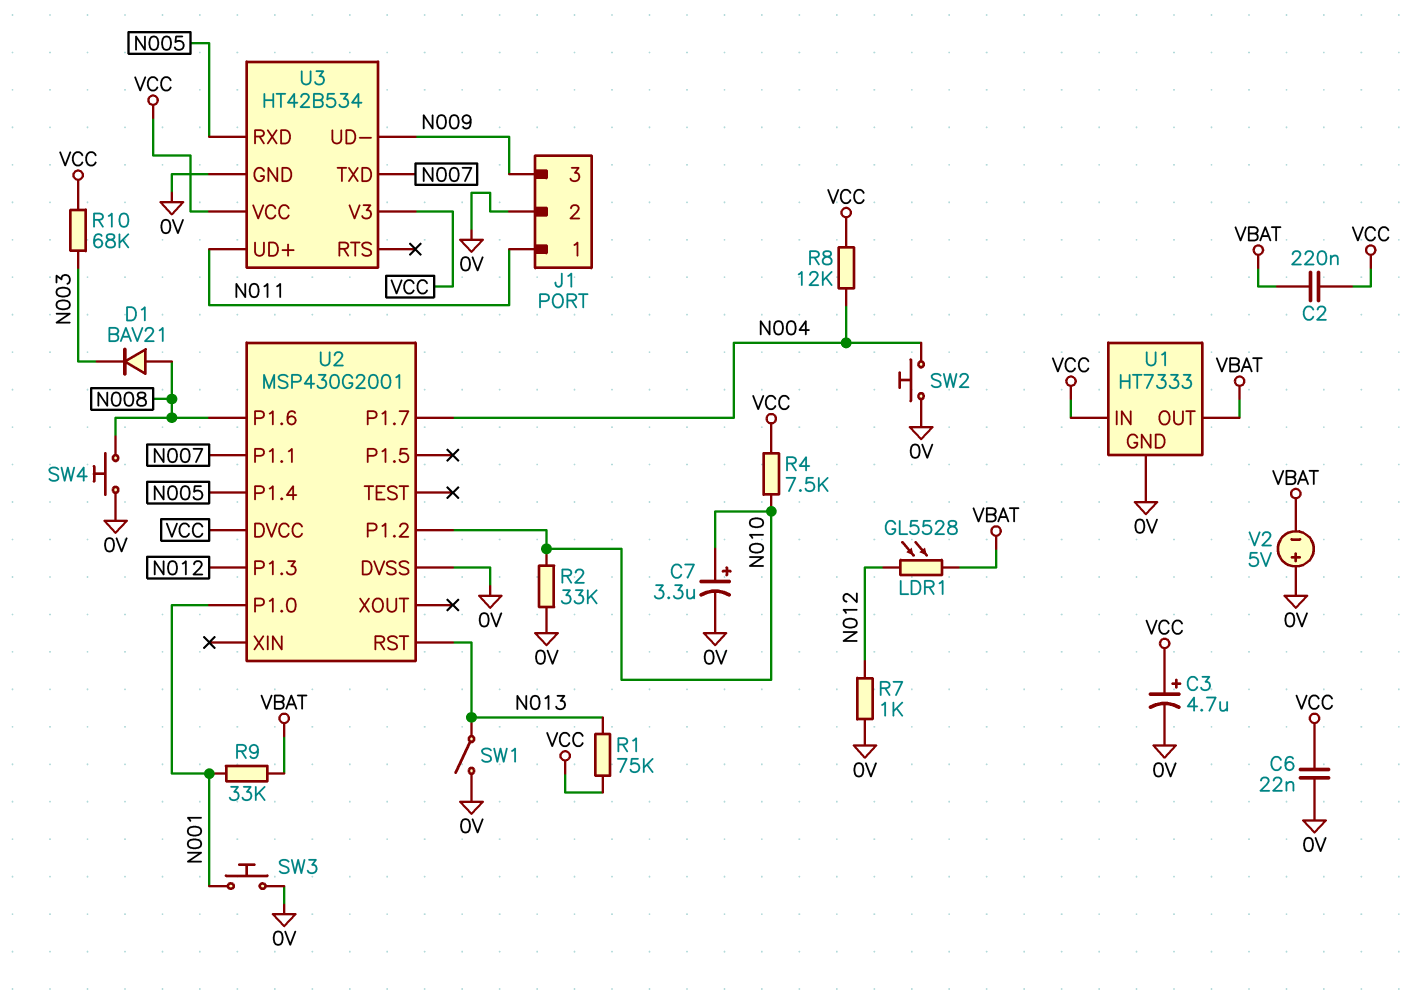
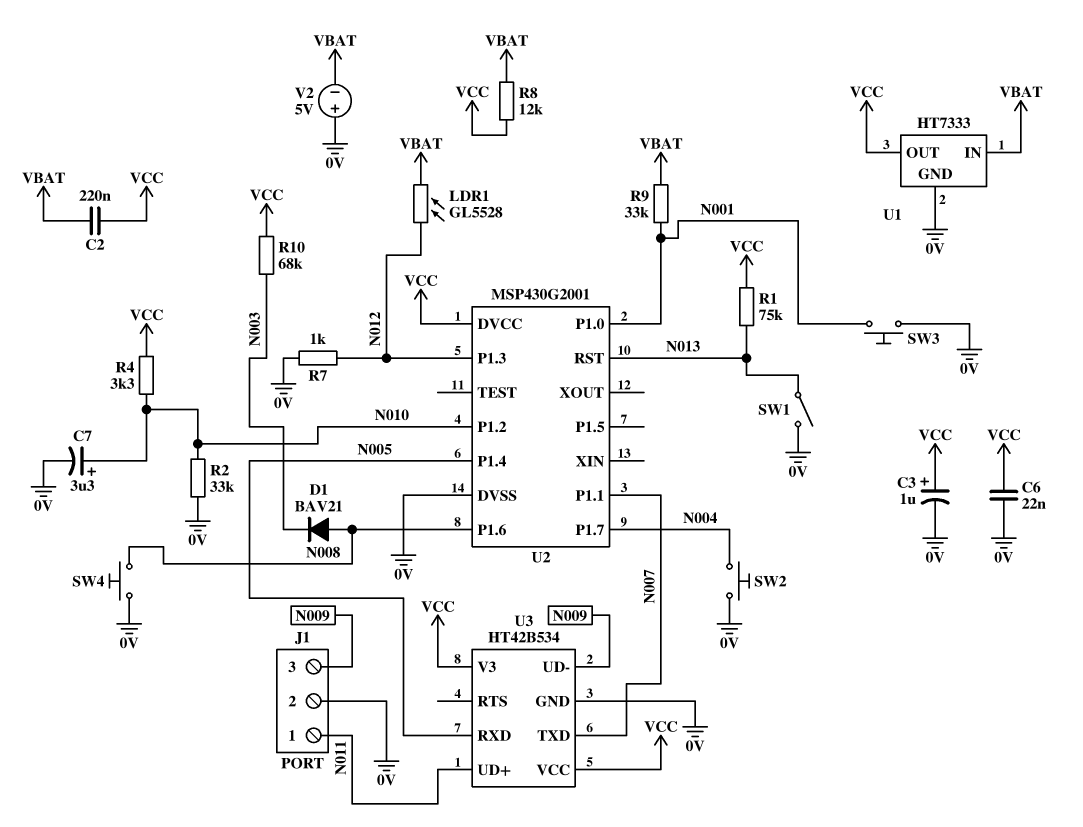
C3: 4.7uF (plus VCC, minus 0V) -> 1uF (plus VCC, minus 0V)
R4: 7.5k (N010, VCC) -> 3.3k (N010, VCC)
R8: 12k (N004, VCC) -> 12k (VBAT, VCC)
U1 pin IN: VCC -> VBAT
U1 pin OUT: VBAT -> VCC

